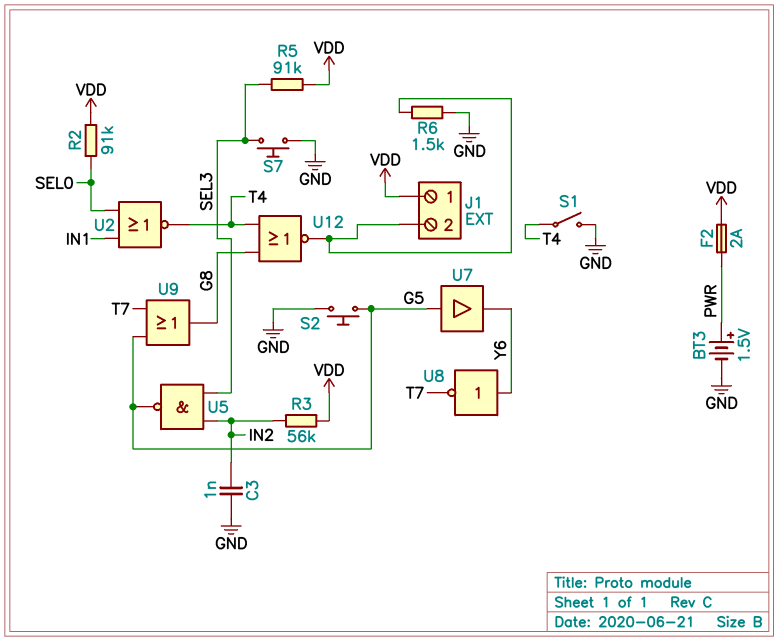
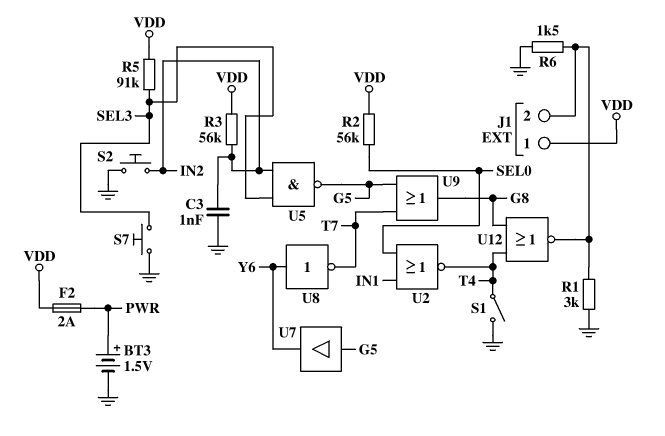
R1: none -> 3k (GND, J1/2)
R2: 91k (SEL0, VDD) -> 56k (SEL0, VDD)
S2: button (G5, GND) -> button (GND, IN2)

